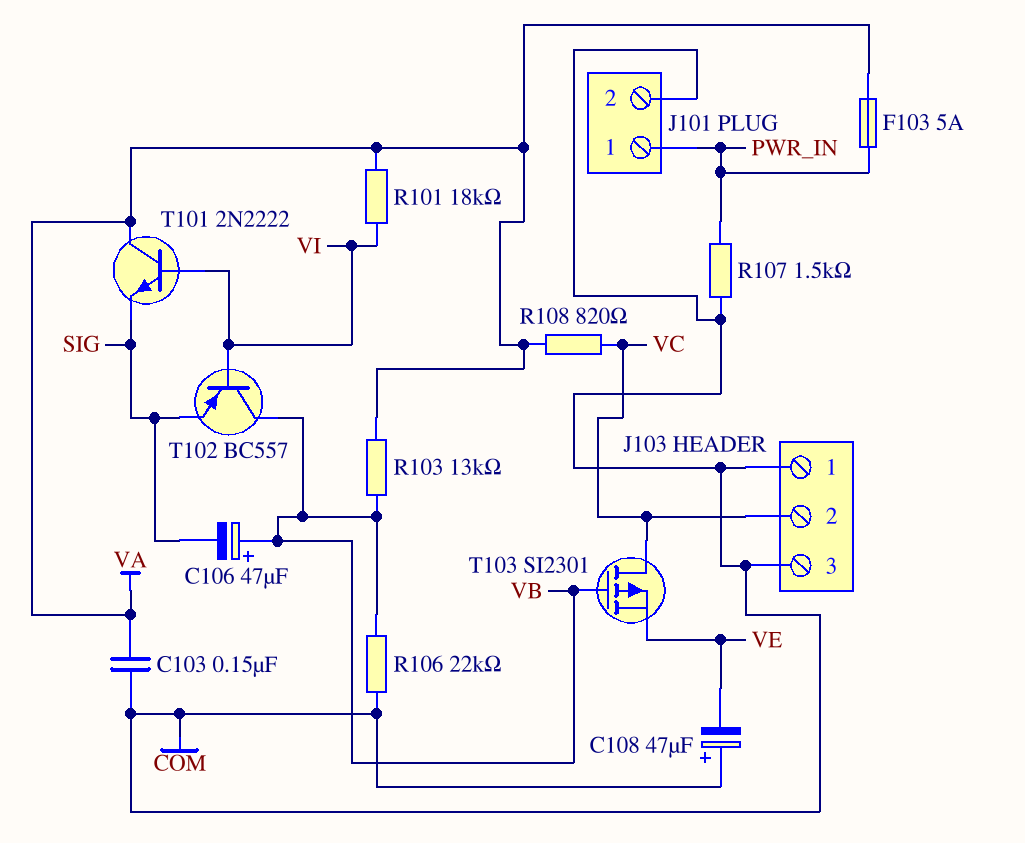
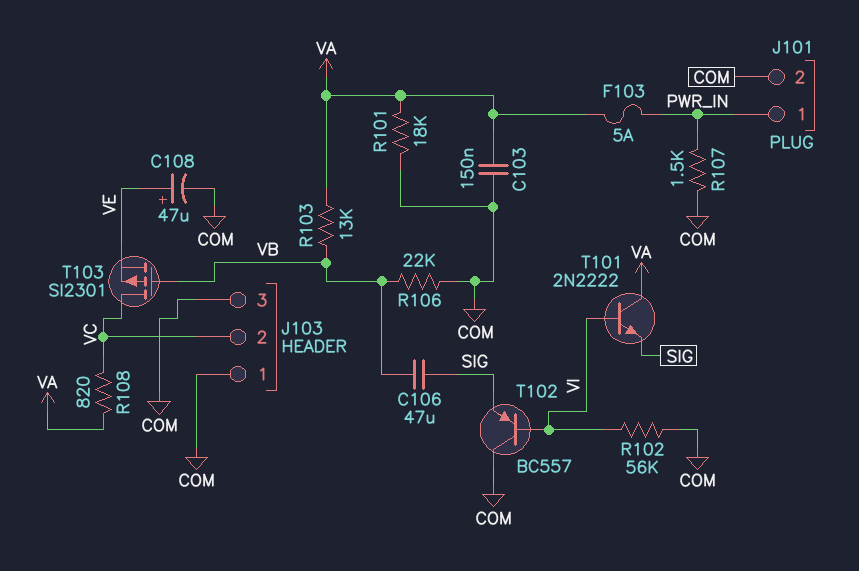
C106: 47uF (plus VB, minus SIG) -> 47uF (SIG, VB)
C108: 47uF (plus COM, minus VE) -> 47uF (plus VE, minus COM)
R101: 18k (VA, VI) -> 18k (COM, VA)
R102: none -> 56k (COM, VI)
T102: PNP BC557 (B VI, C VB, E SIG) -> PNP BC557 (B VI, C COM, E SIG)

